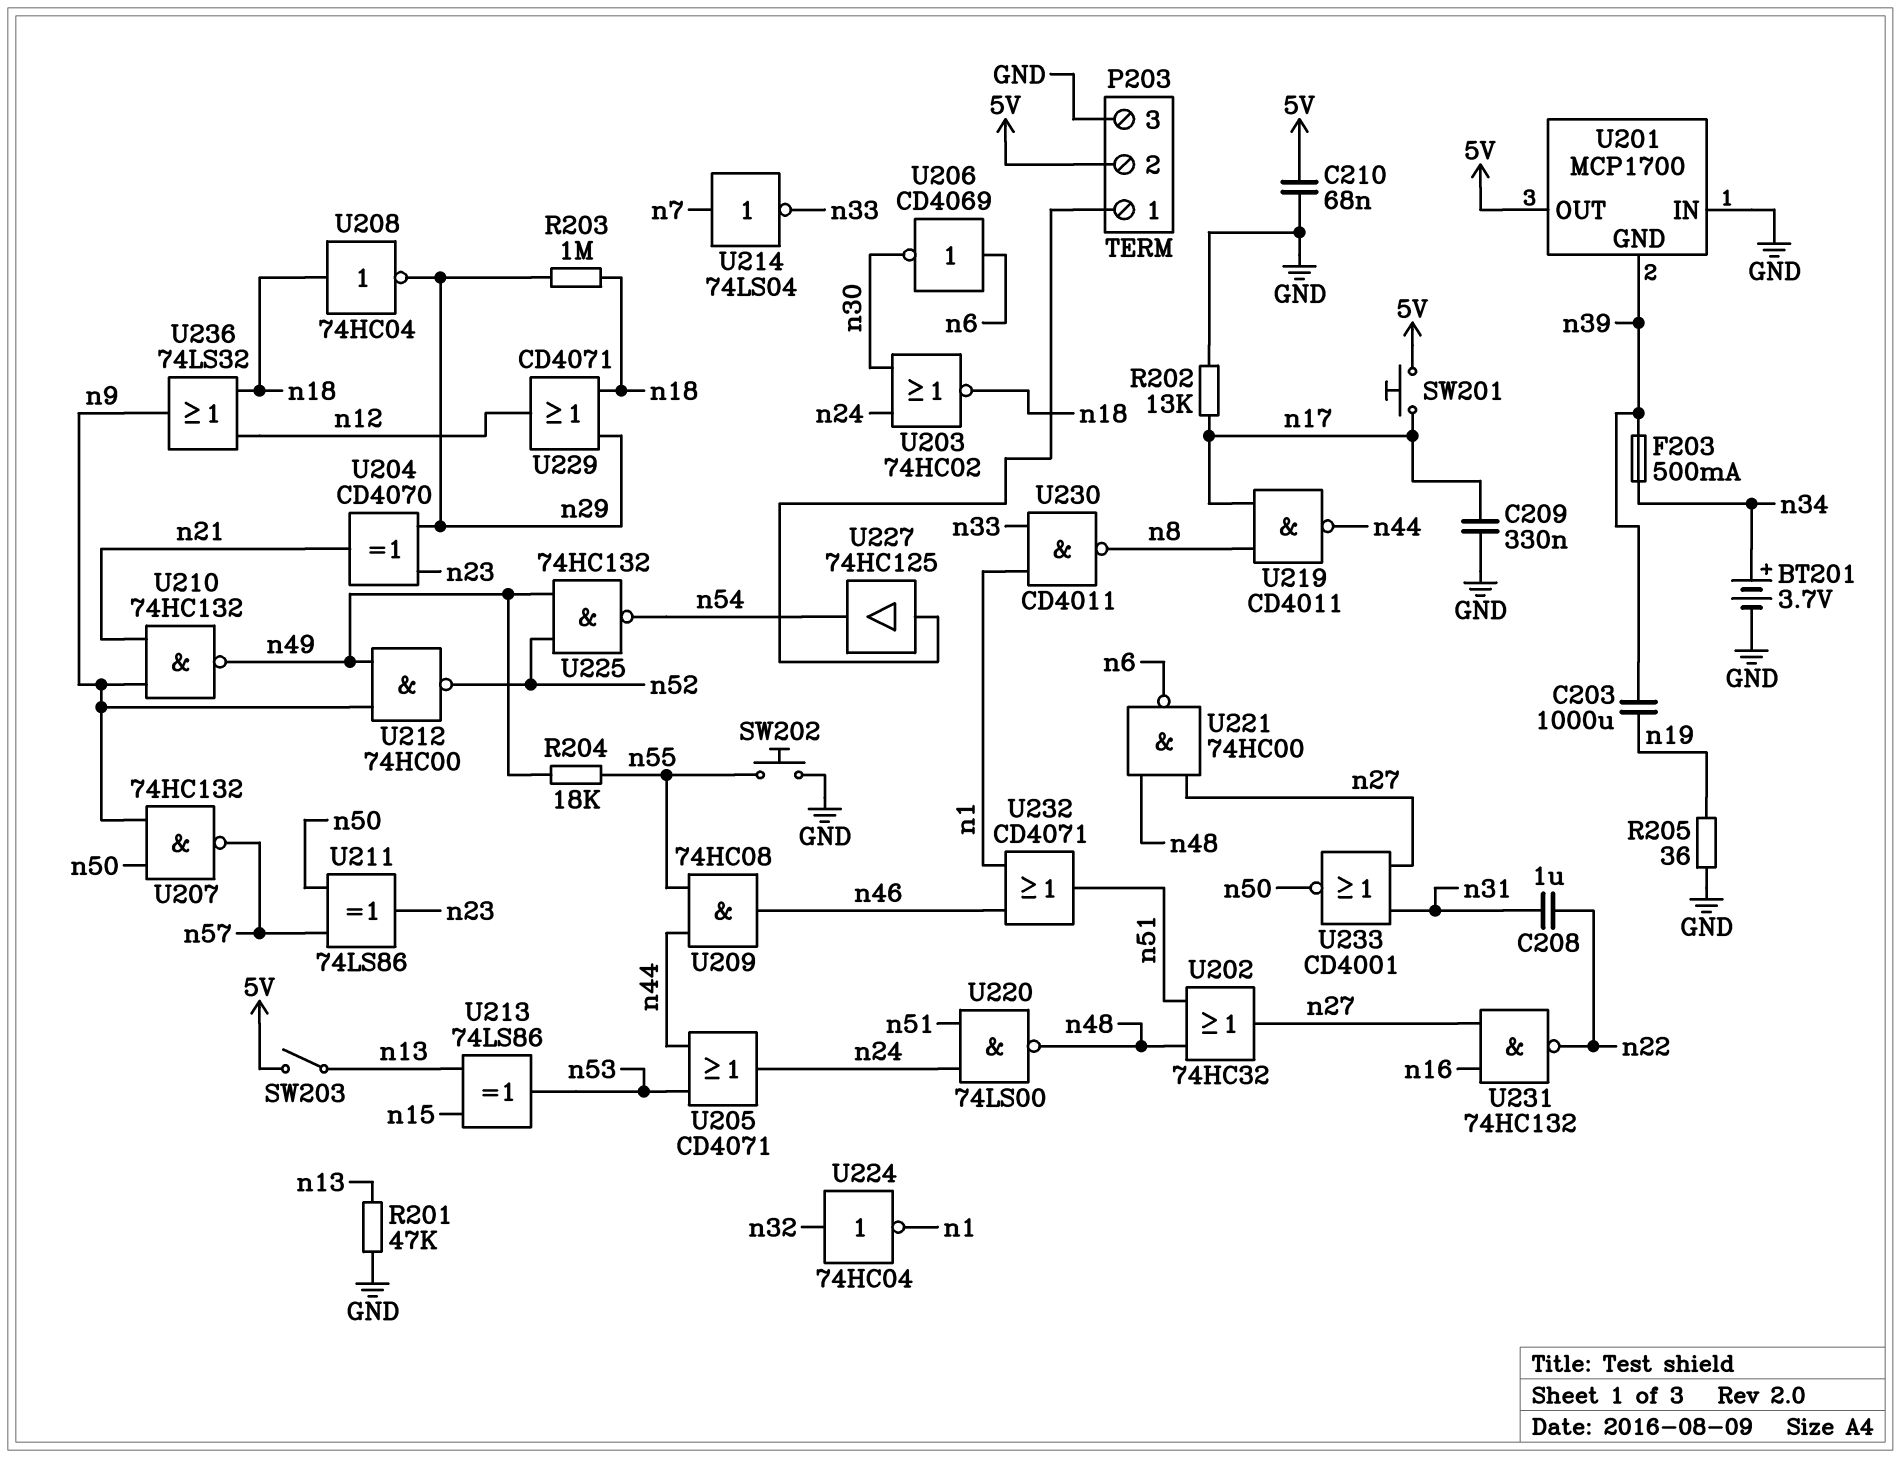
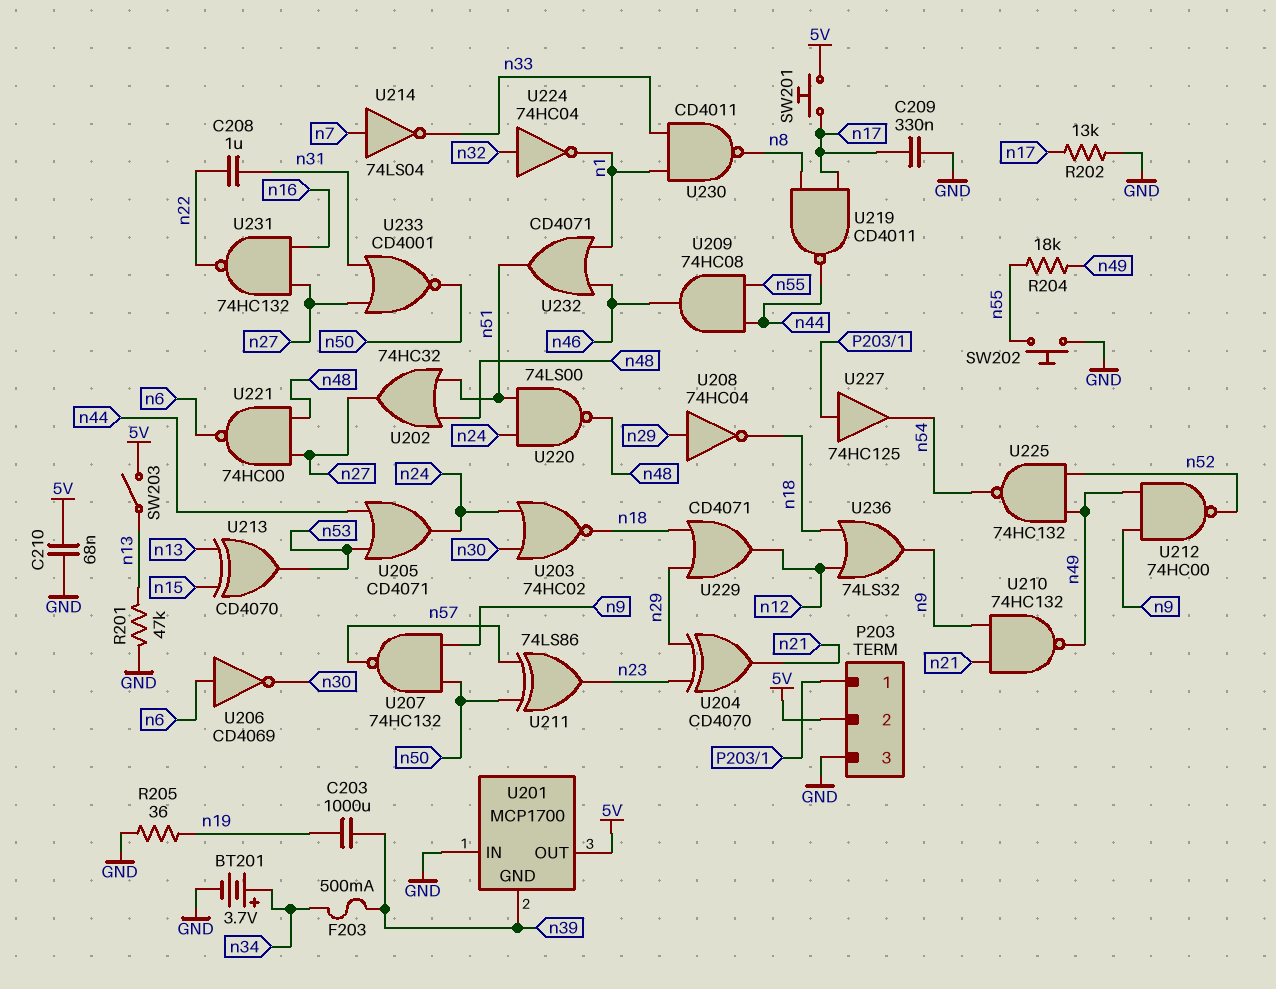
R203: 1M (n18, n29) -> none
U208: NOT 74HC04 (in n18, out n29) -> NOT 74HC04 (in n29, out n18)
U213: XOR 74LS86 (in n13, in n15, out n53) -> XOR CD4070 (in n13, in n15, out n53)

